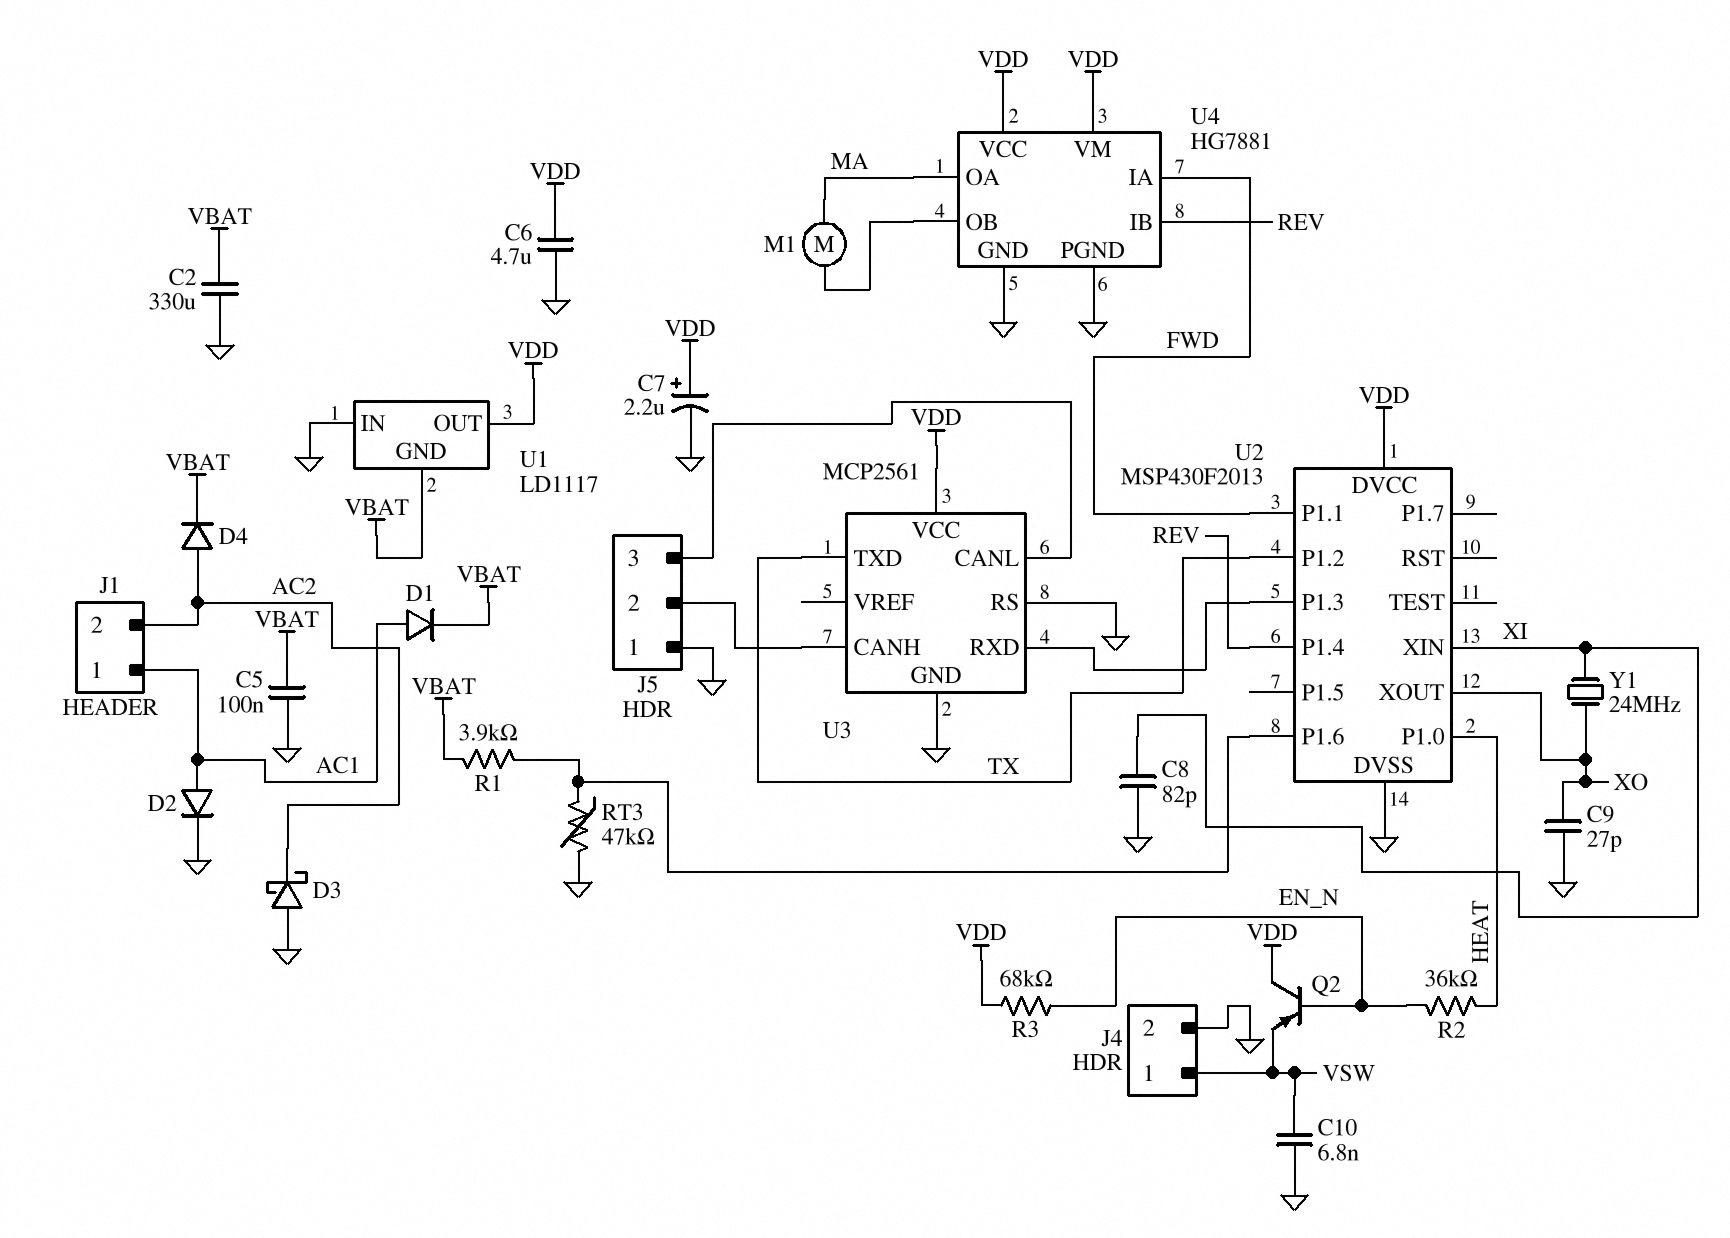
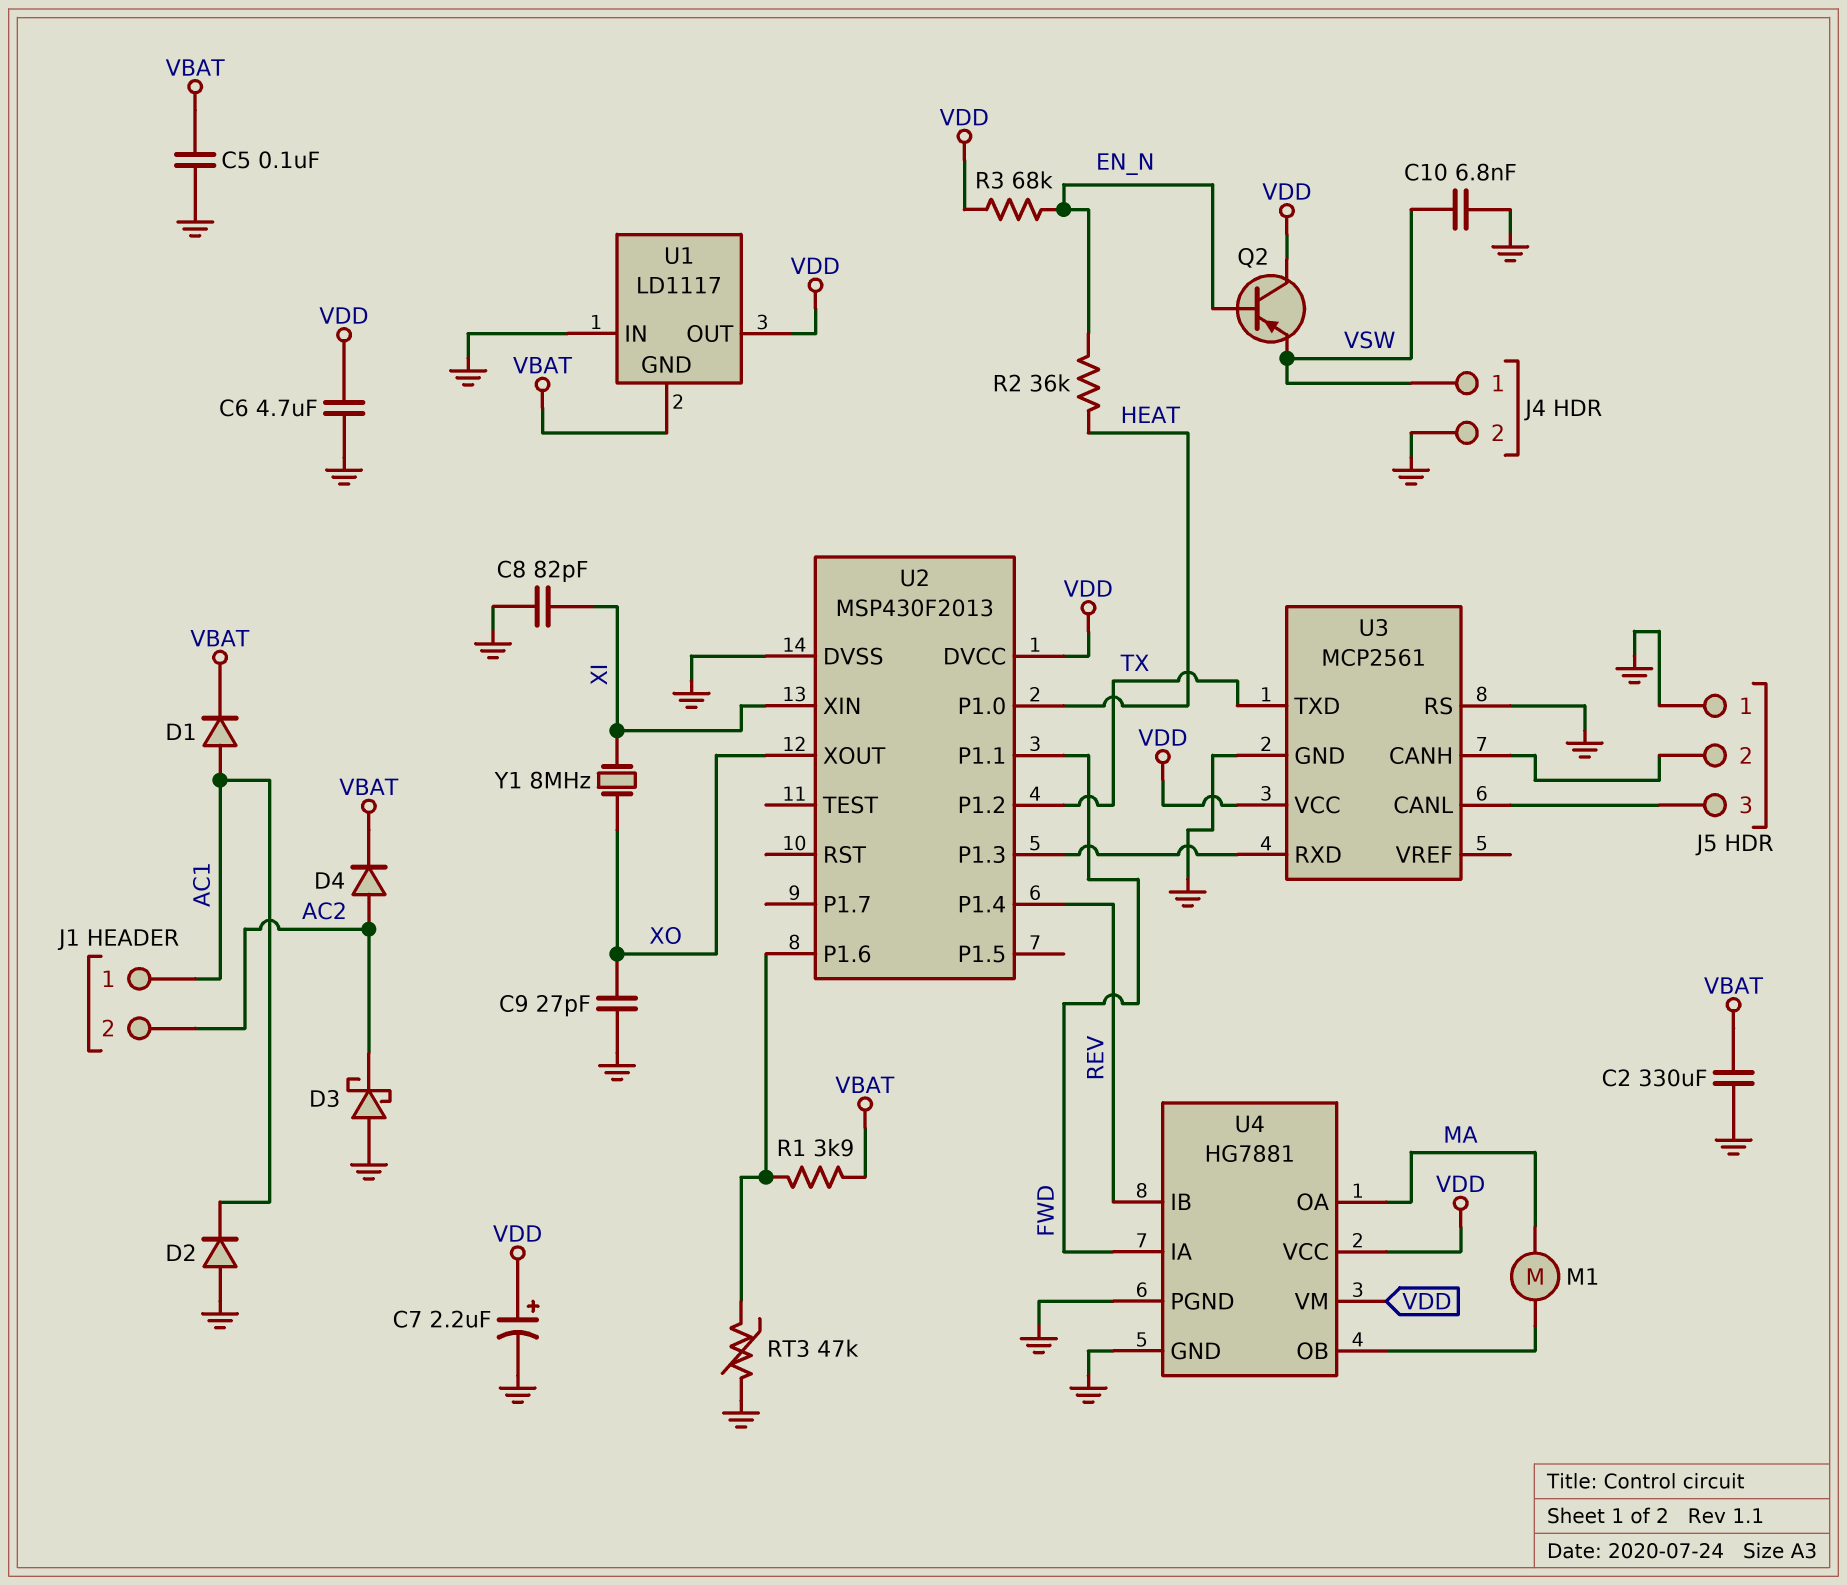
D2: diode (A AC1, K GND) -> diode (A GND, K AC1)
Y1: 24MHz (XI, XO) -> 8MHz (XI, XO)

